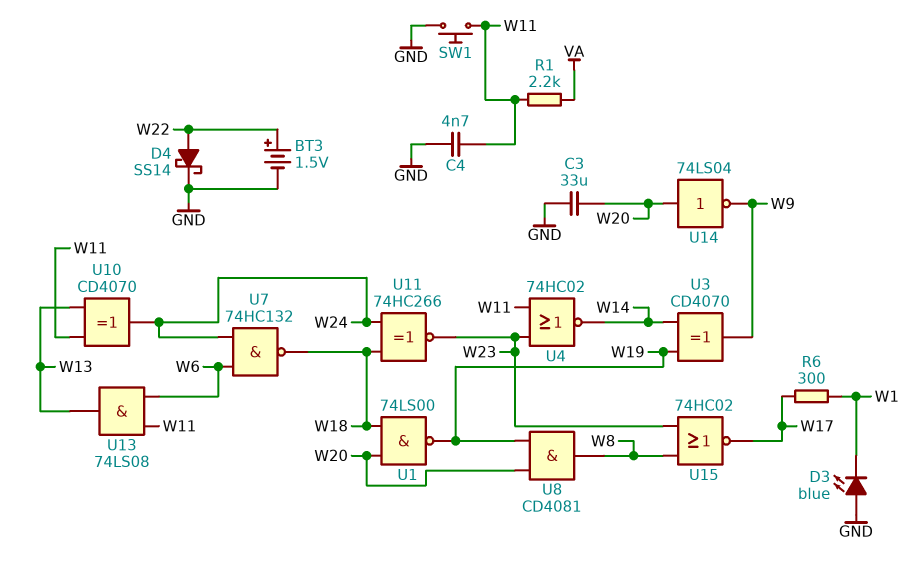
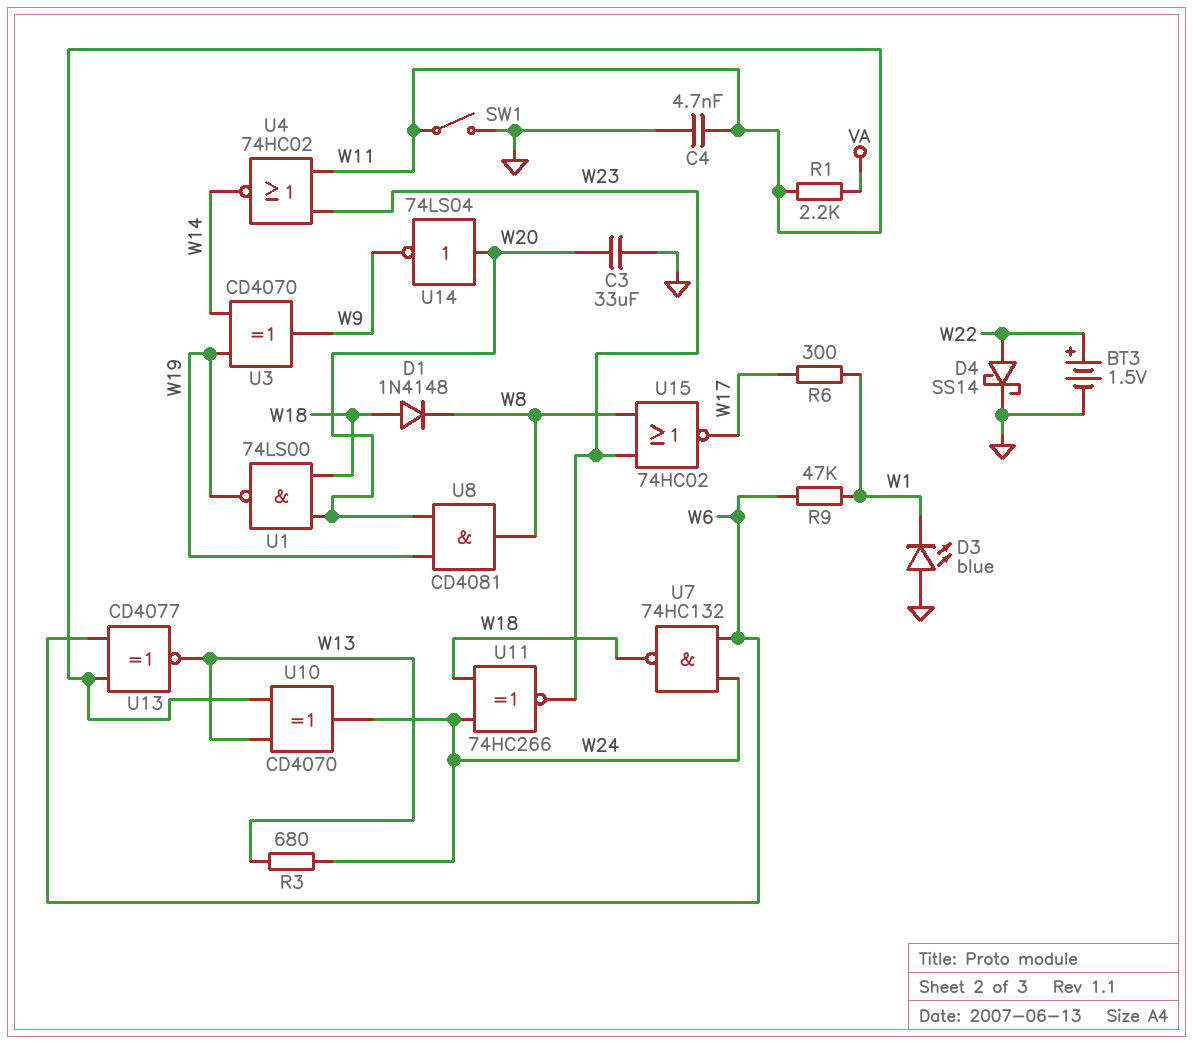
D1: none -> diode 1N4148 (A W18, K W8)
R3: none -> 680 (W13, W24)
R9: none -> 47k (W1, W6)
SW1: button (GND, W11) -> switch (GND, W11)
U13: AND 74LS08 (in W6, in W11, out W13) -> XNOR CD4077 (in W6, in W11, out W13)

